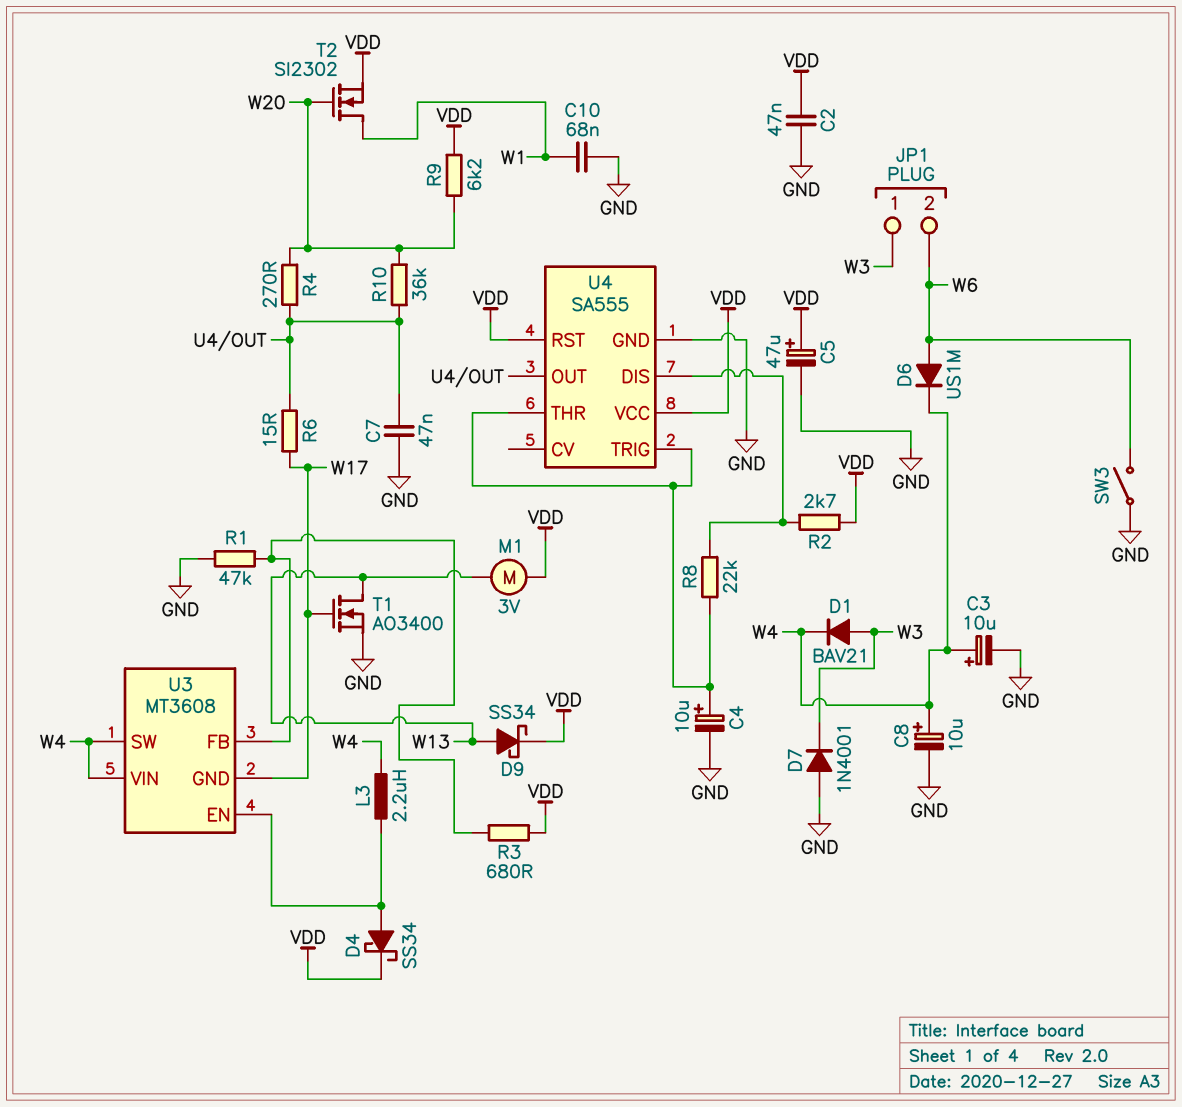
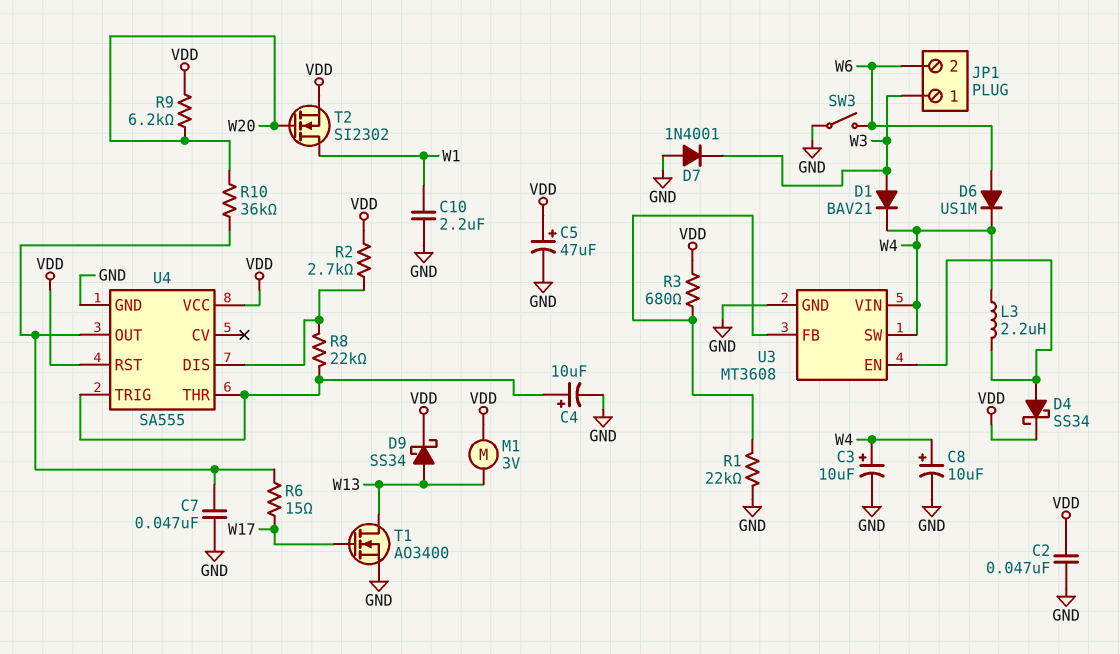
C10: 68nF (GND, W1) -> 2.2uF (GND, W1)
R1: 47k (GND, U3/FB) -> 22k (GND, U3/FB)
R4: 270 (U4/OUT, W20) -> none
U3 pin GND: W17 -> GND

